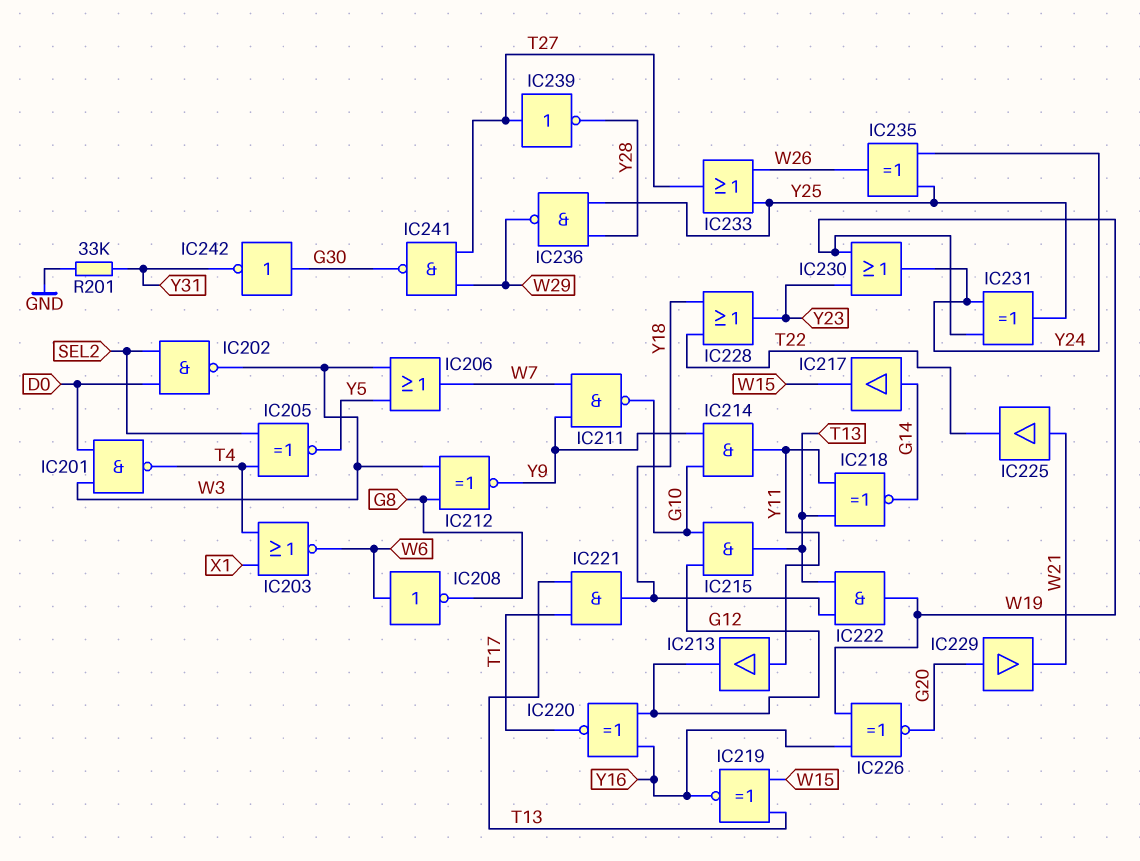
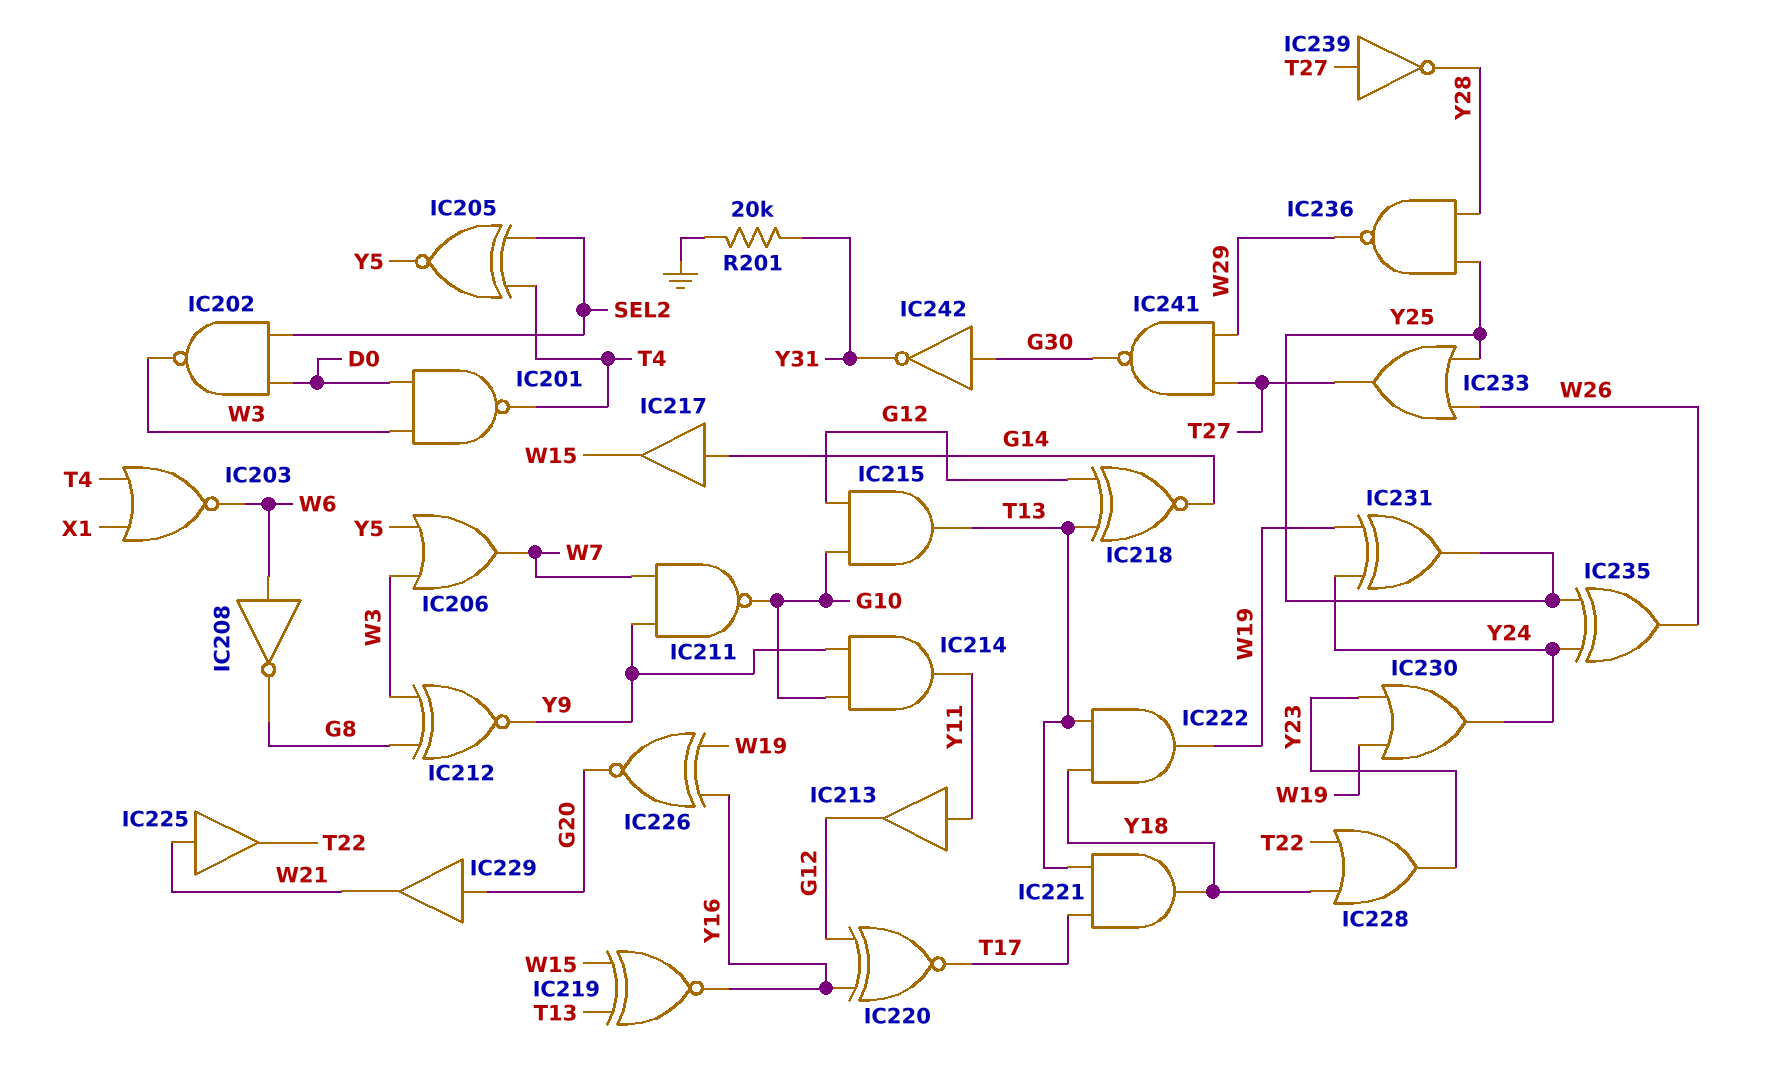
IC218: XNOR (in T13, in Y11, out G14) -> XNOR (in G12, in T13, out G14)
R201: 33k (GND, Y31) -> 20k (GND, Y31)

